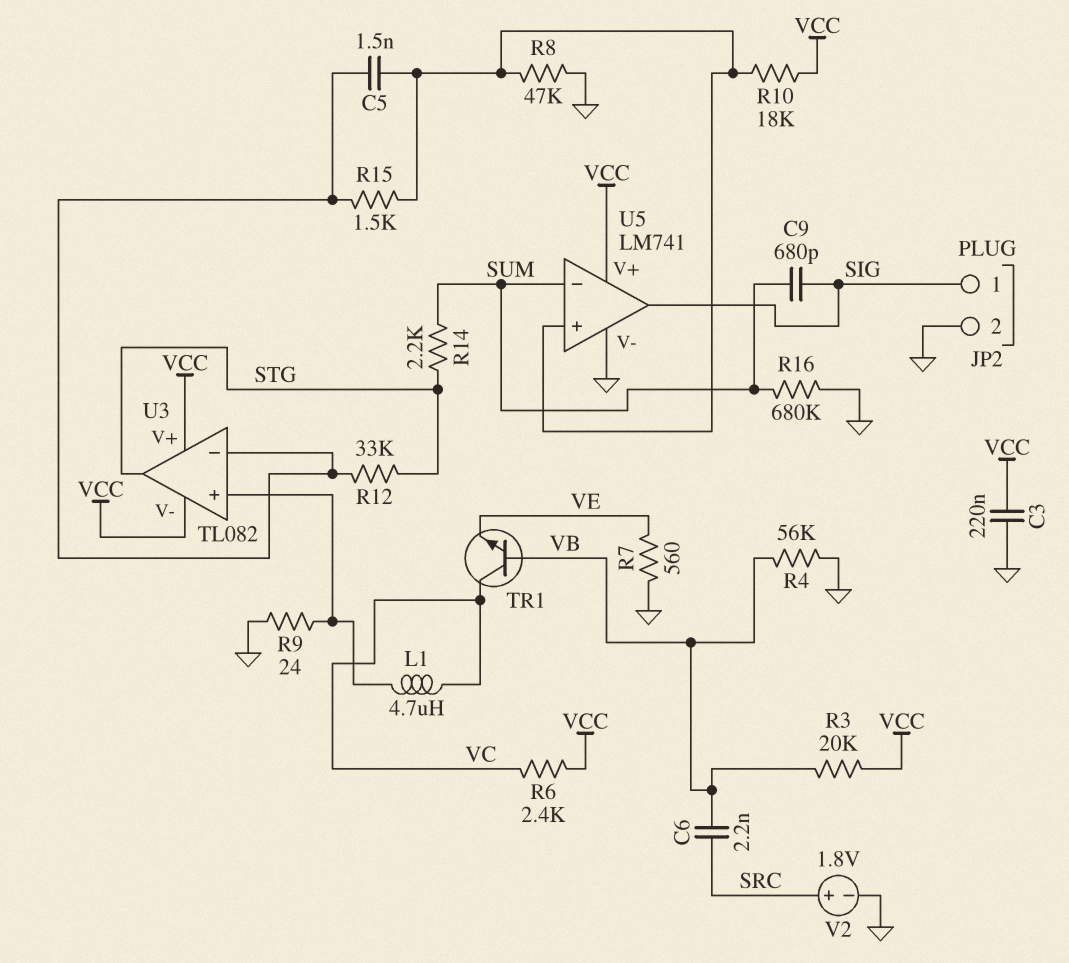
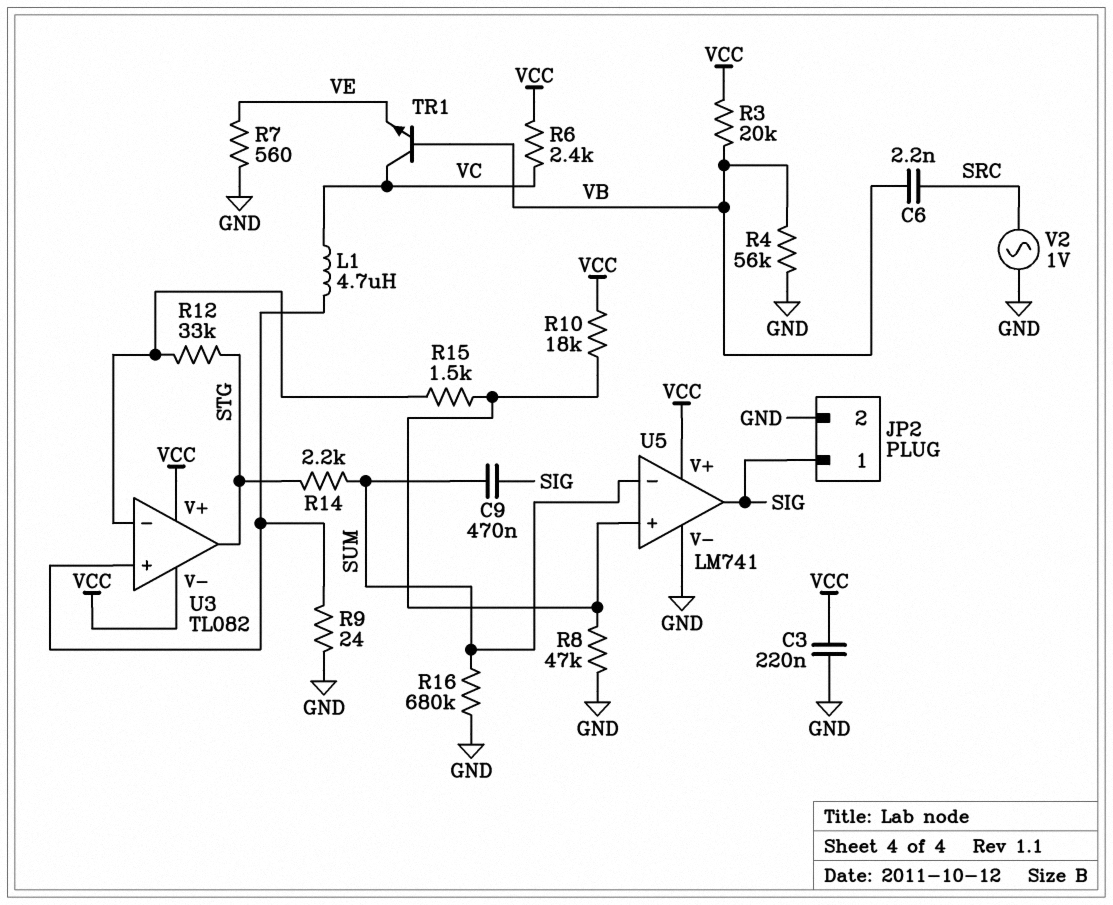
C5: 1.5nF (U3/in-, U5/in+) -> none
C9: 680pF (SIG, SUM) -> 470nF (SIG, SUM)
V2: 1.8V (plus SRC, minus GND) -> AC 1V (GND, SRC)

